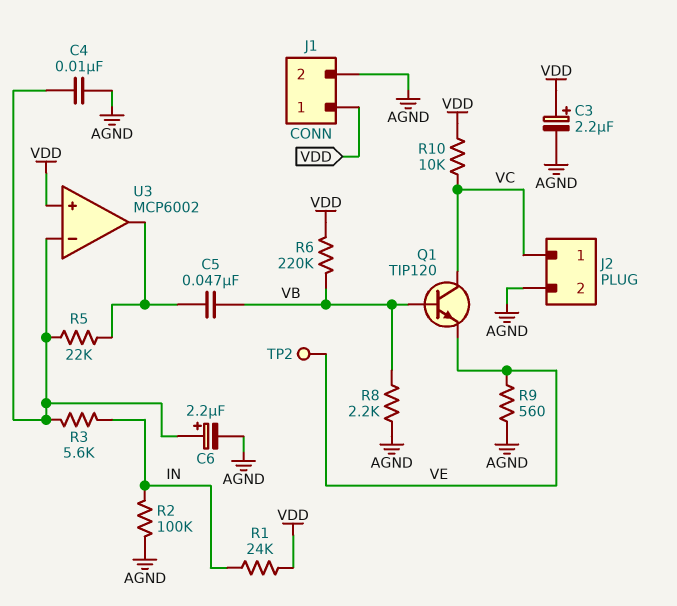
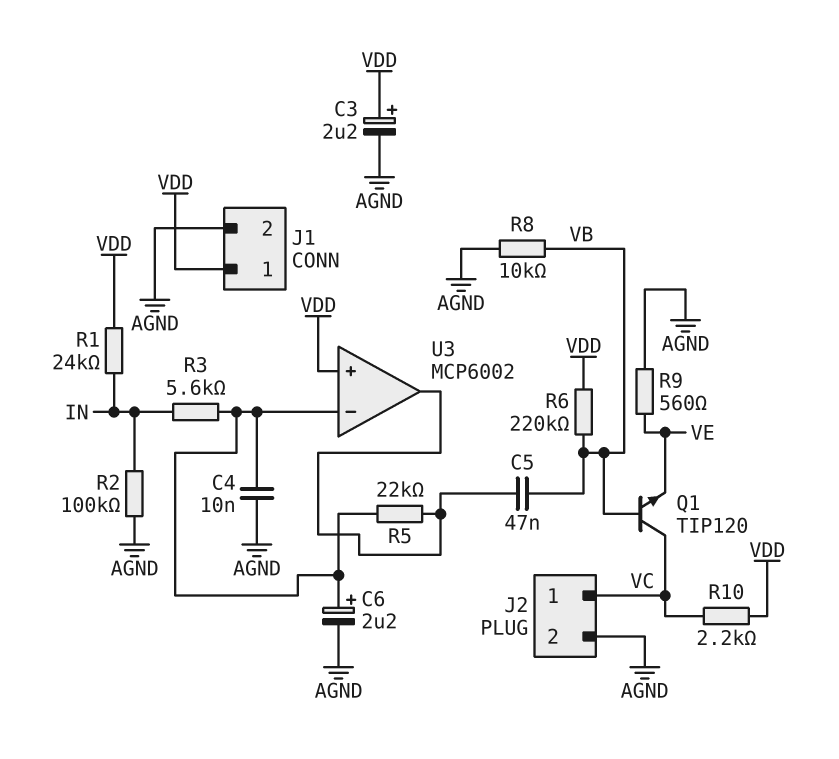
R8: 2.2k (AGND, VB) -> 10k (AGND, VB)
R10: 10k (VC, VDD) -> 2.2k (VC, VDD)
TP2: test point (VE) -> none

